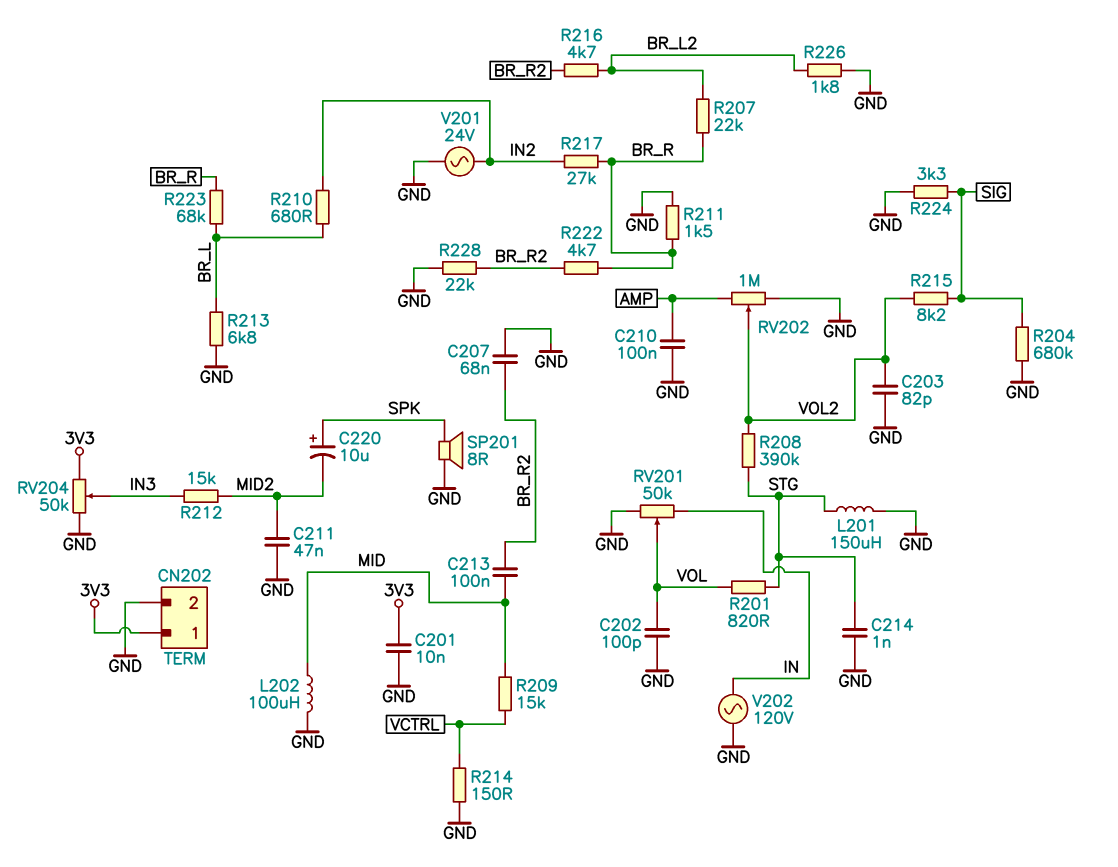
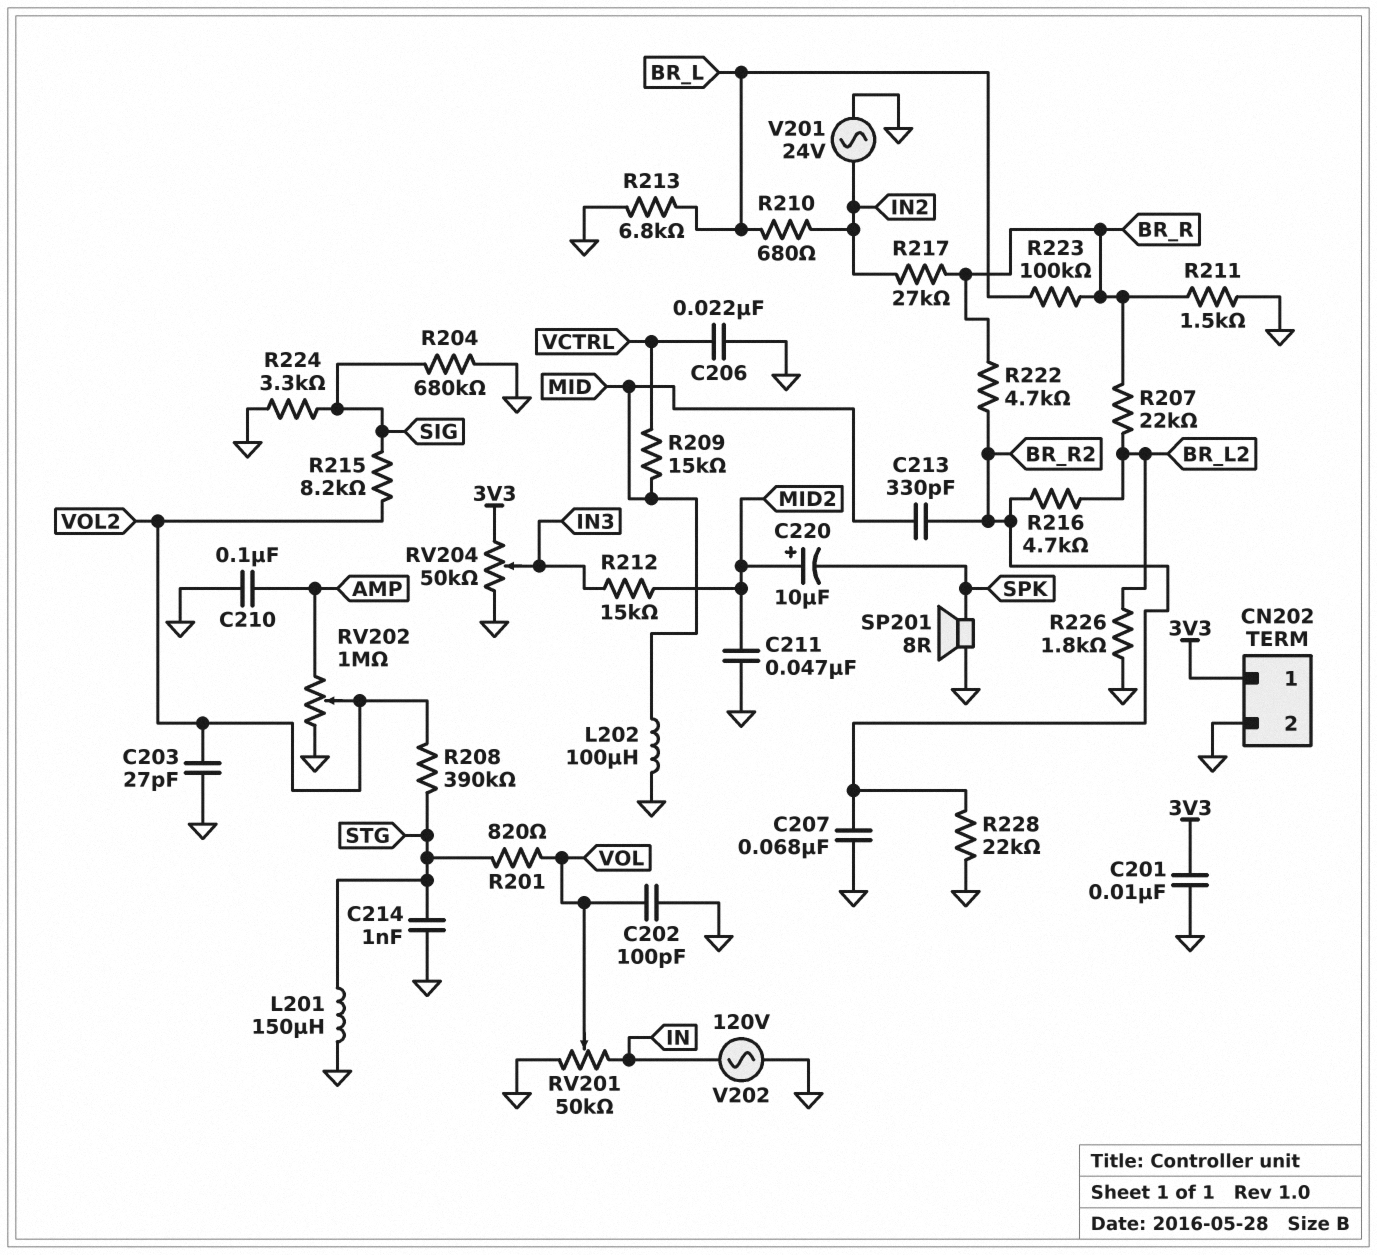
C203: 82pF (GND, VOL2) -> 27pF (GND, VOL2)
C206: none -> 22nF (GND, VCTRL)
C213: 100nF (BR_R2, MID) -> 330pF (BR_R2, MID)
C220: 10uF (plus SPK, minus MID2) -> 10uF (plus MID2, minus SPK)
R214: 150 (GND, VCTRL) -> none
R223: 68k (BR_L, BR_R) -> 100k (BR_L, BR_R)

